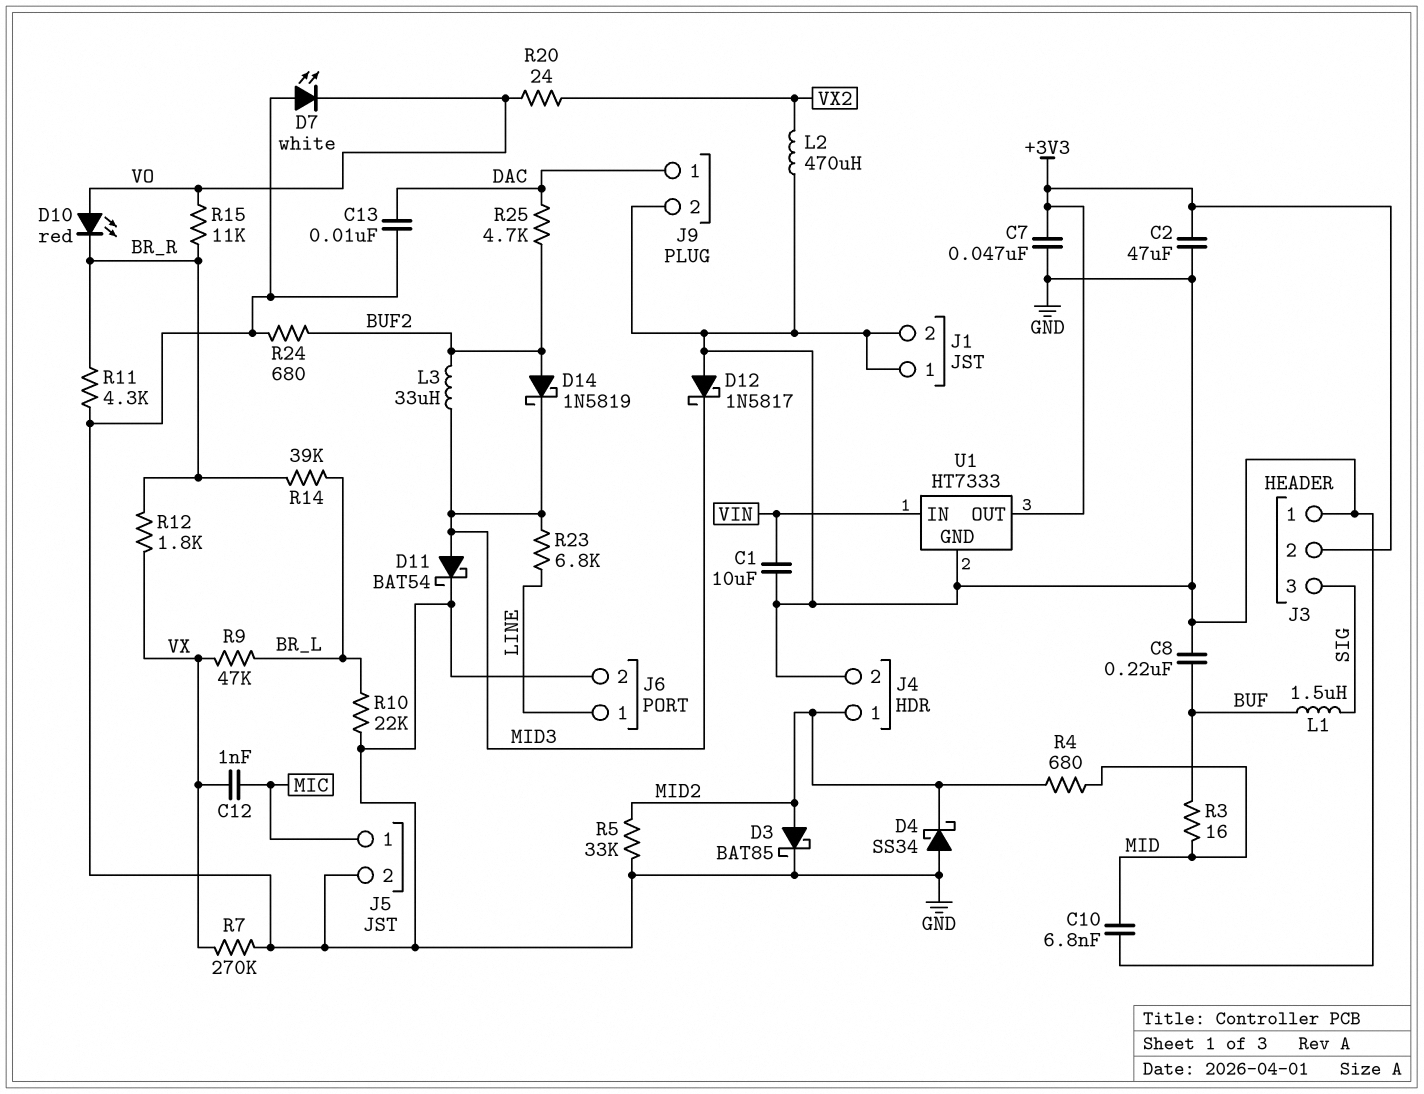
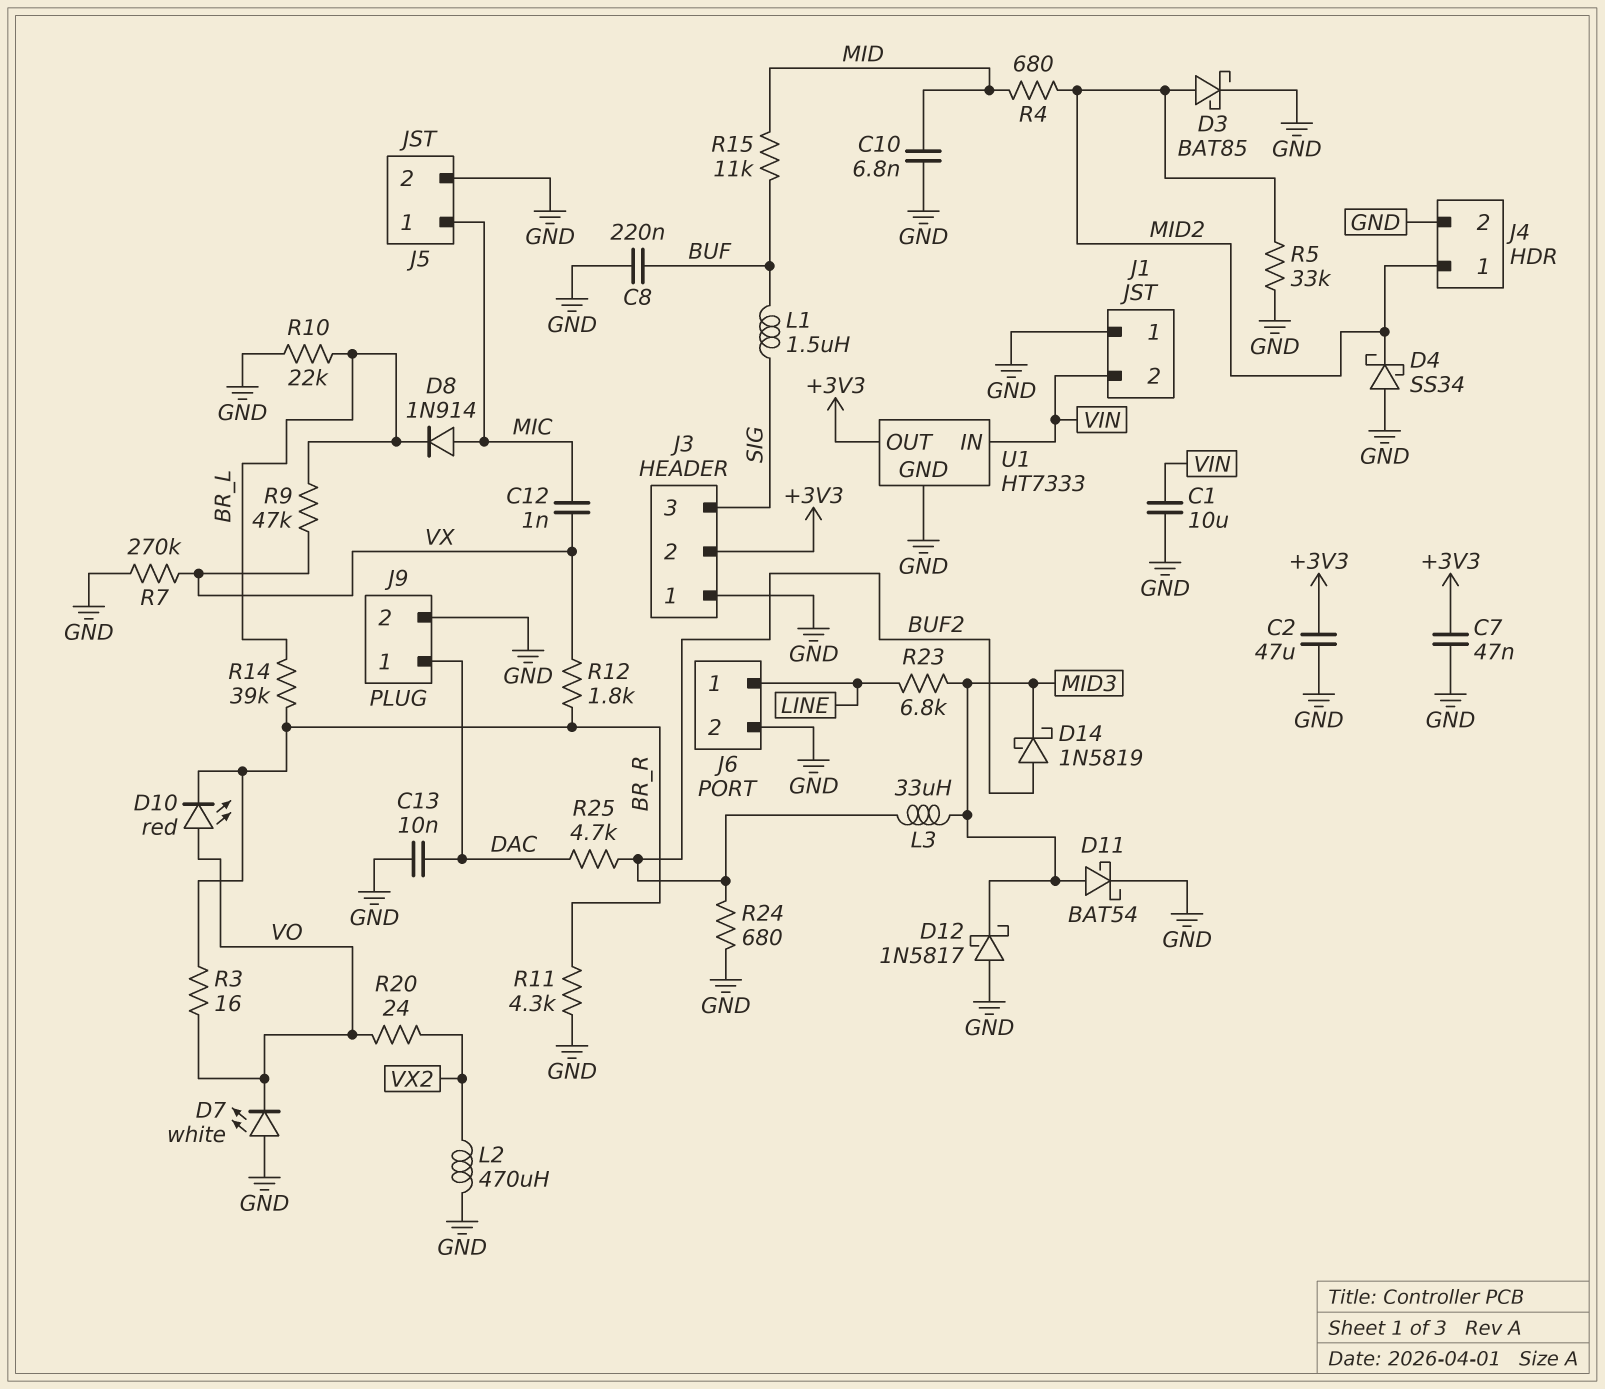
D8: none -> diode 1N914 (A MIC, K BR_L)
J1 pin 2: GND -> VIN
R3: 16 (BUF, MID) -> 16 (BR_R, VO)
R15: 11k (BR_R, VO) -> 11k (BUF, MID)

